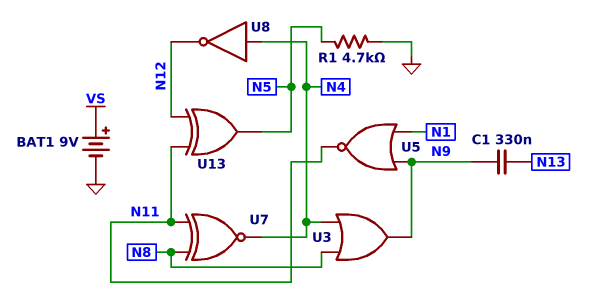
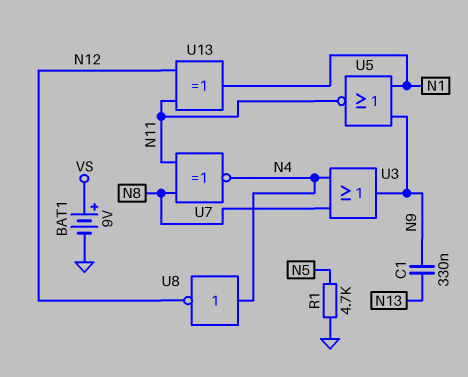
U13: XOR (in N11, in N12, out N5) -> XOR (in N11, in N12, out N1)

